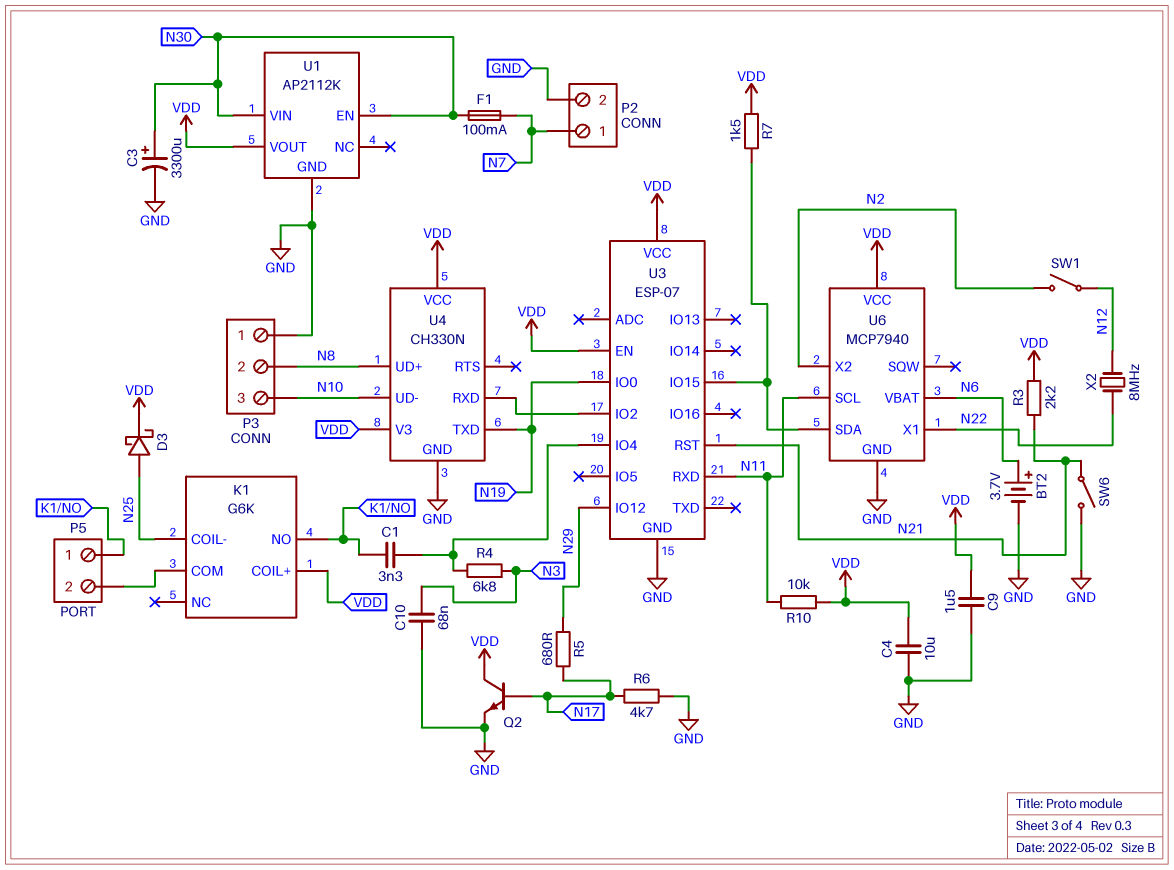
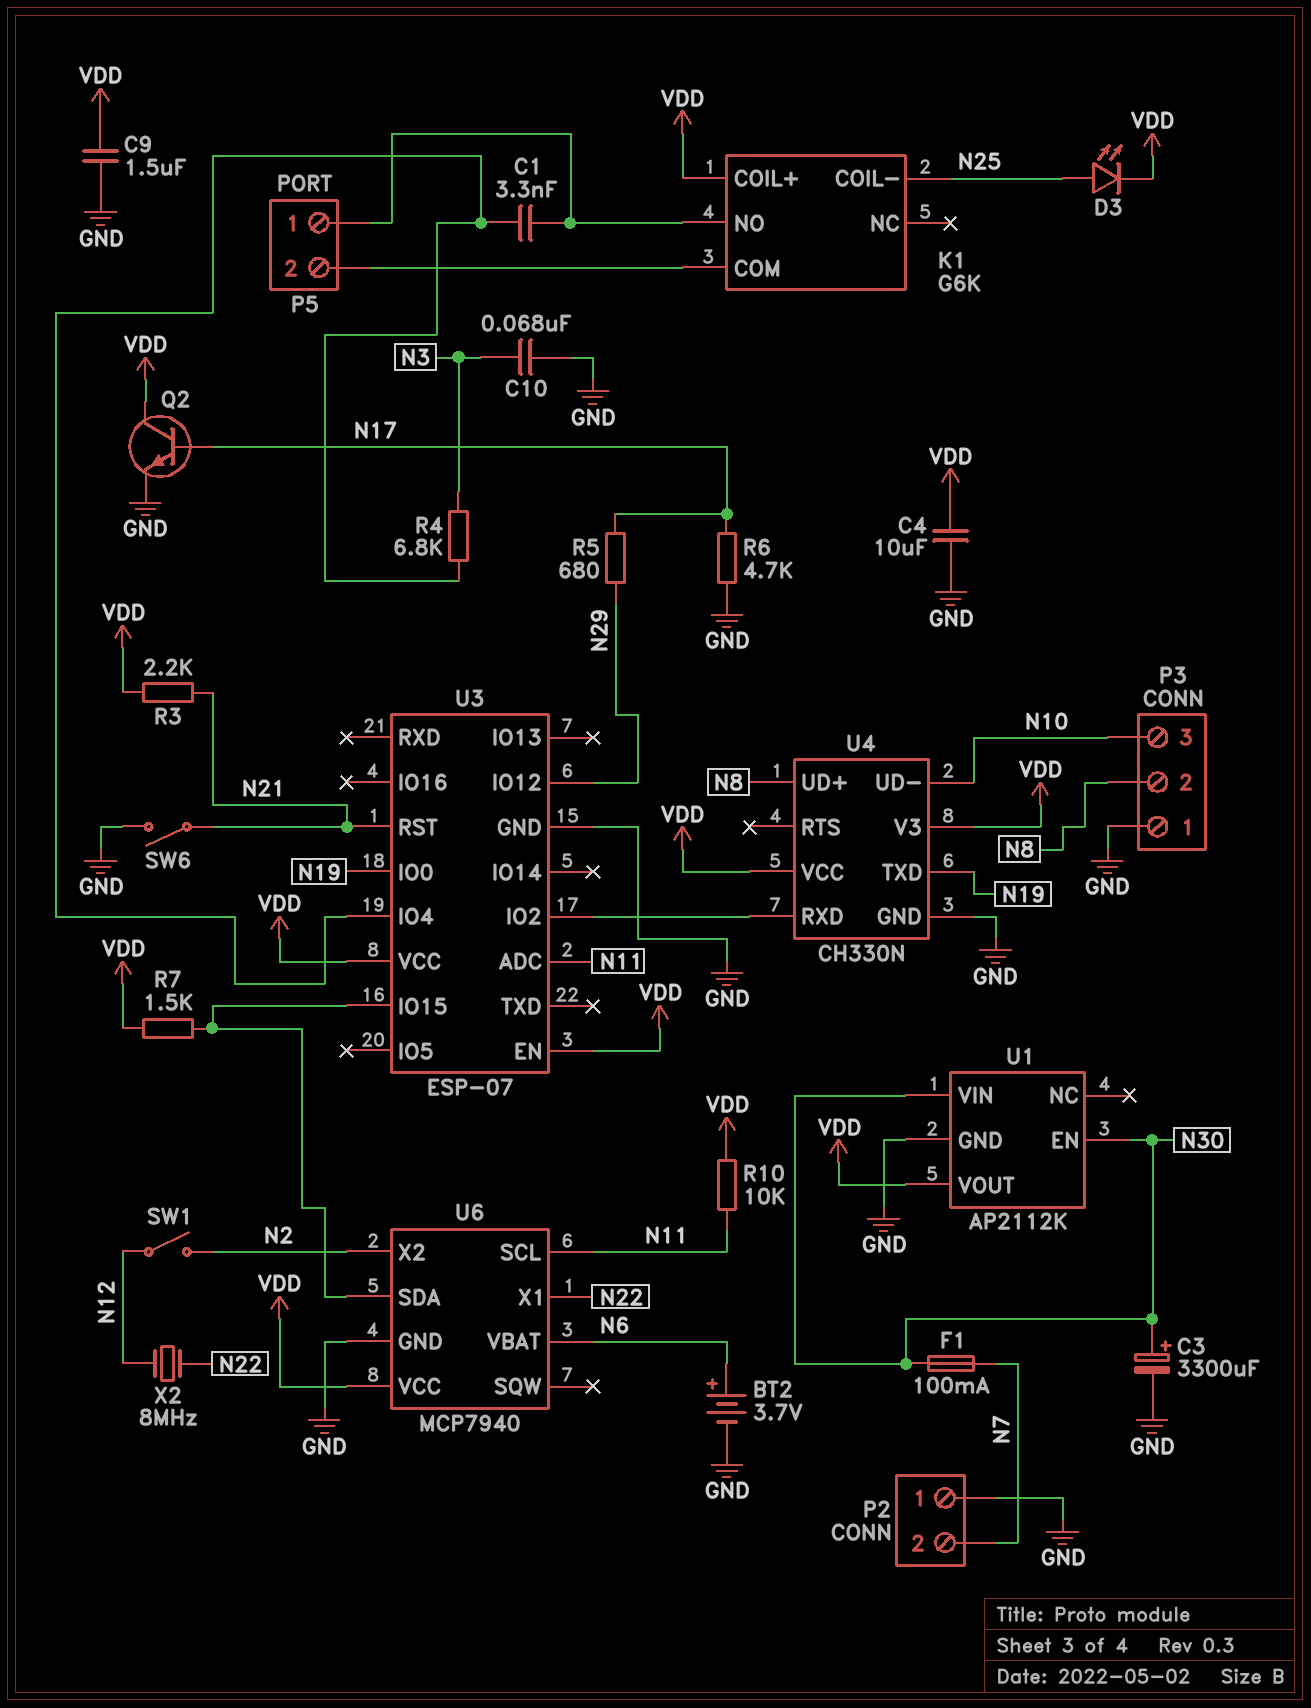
D3: schottky (A N25, K VDD) -> LED (A N25, K VDD)
P2 pin 1: N7 -> GND
P2 pin 2: GND -> N7
U3 pin ADC: none -> N11
U3 pin RXD: N11 -> none

